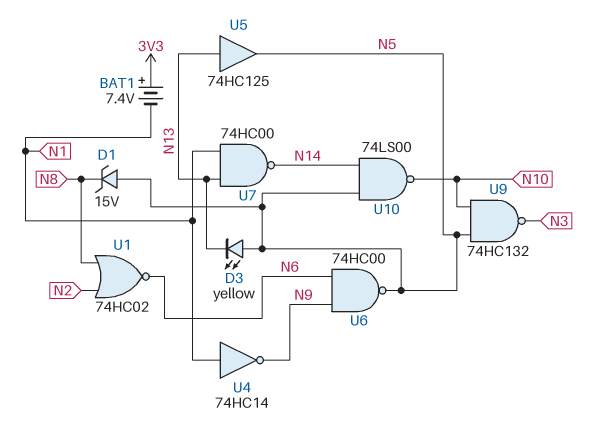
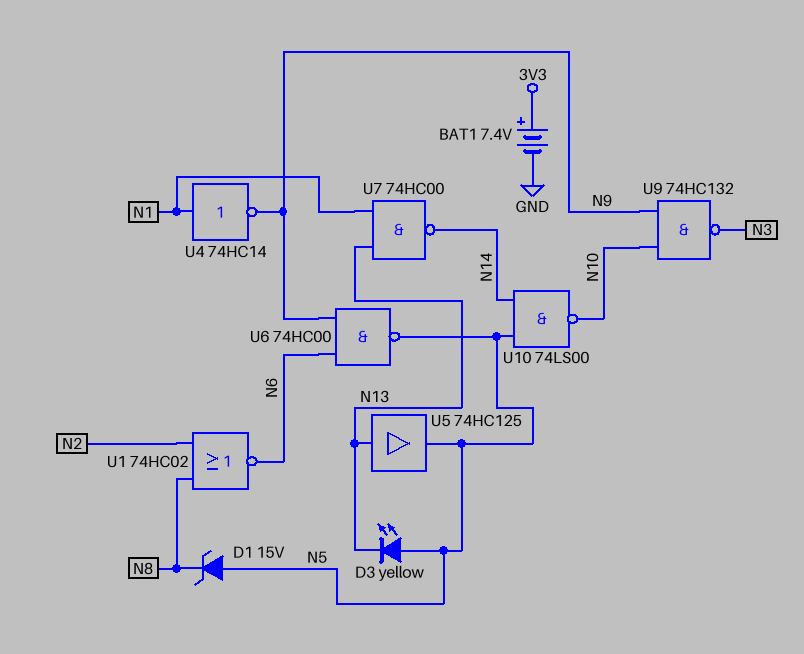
BAT1: 7.4V (plus 3V3, minus N1) -> 7.4V (plus 3V3, minus GND)
U9: NAND 74HC132 (in N5, in N10, out N3) -> NAND 74HC132 (in N9, in N10, out N3)

